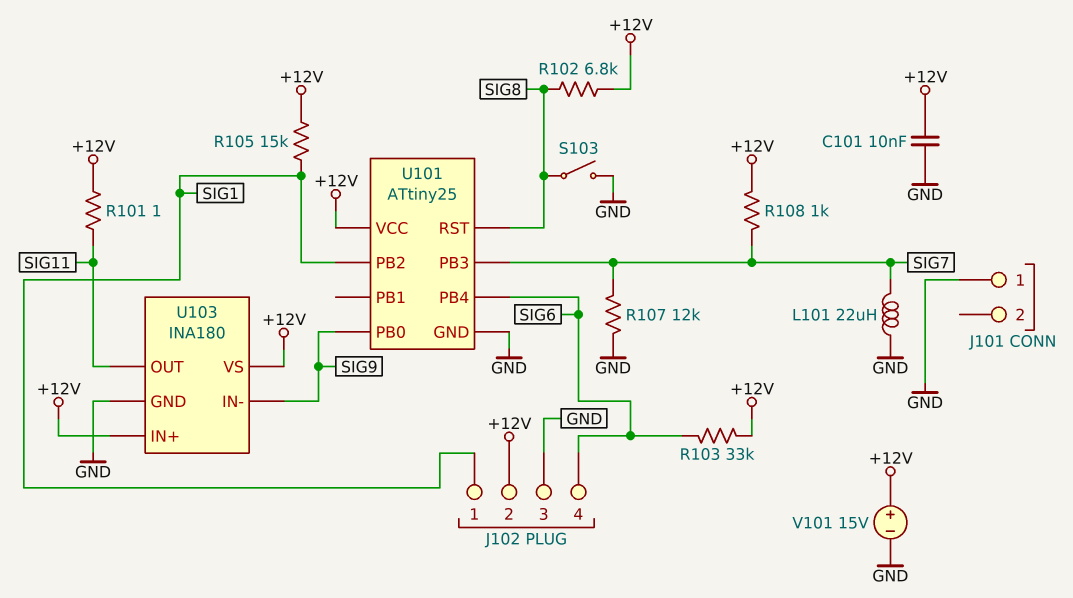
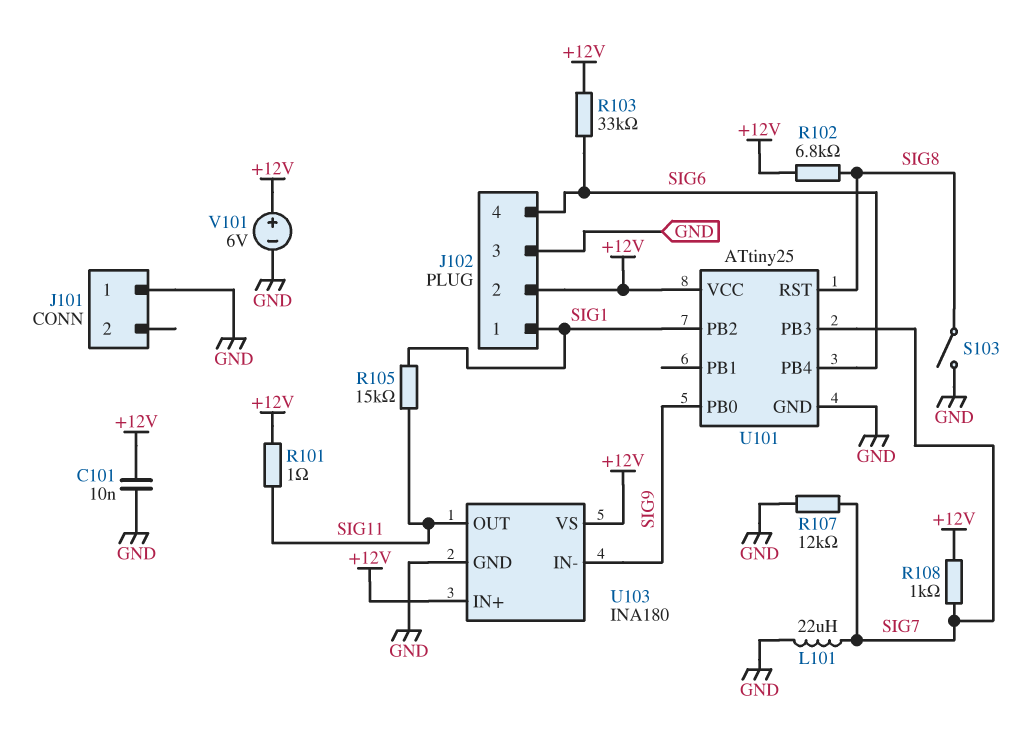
R105: 15k (+12V, SIG1) -> 15k (SIG1, SIG11)
V101: 15V (plus +12V, minus GND) -> 6V (plus +12V, minus GND)

